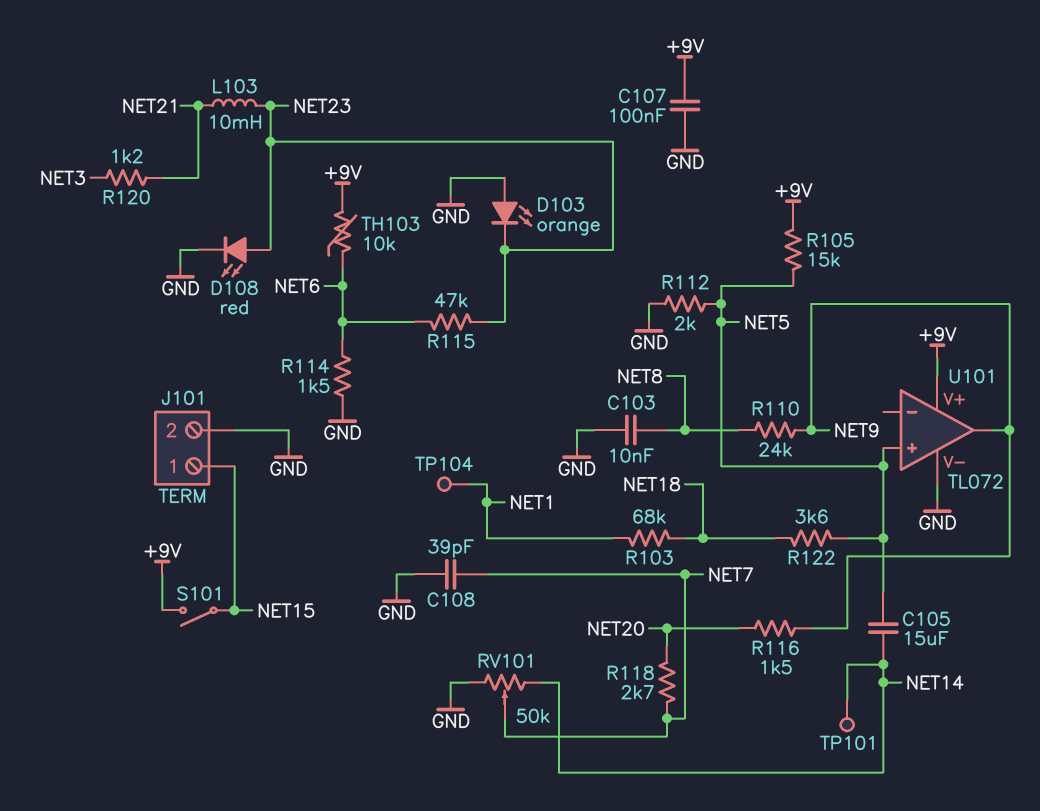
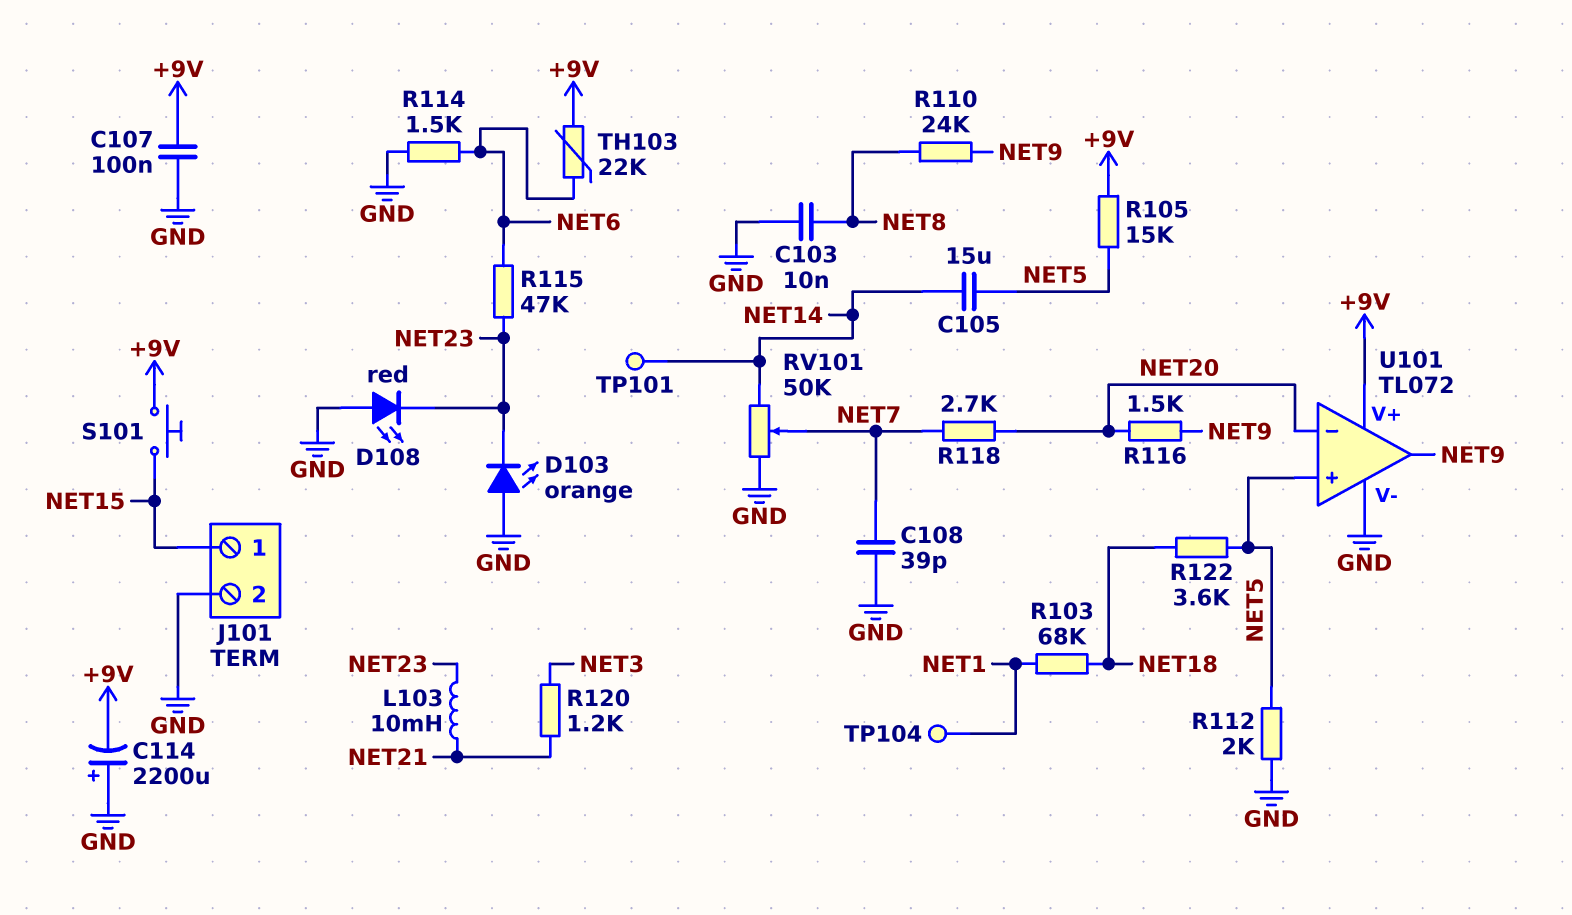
C114: none -> 2200uF (plus GND, minus +9V)
D108: LED red (A NET23, K GND) -> LED red (A GND, K NET23)
S101: switch (+9V, NET15) -> button (+9V, NET15)
TH103: 10k (+9V, NET6) -> 22k (+9V, NET6)
U101 pin in-: none -> NET20

